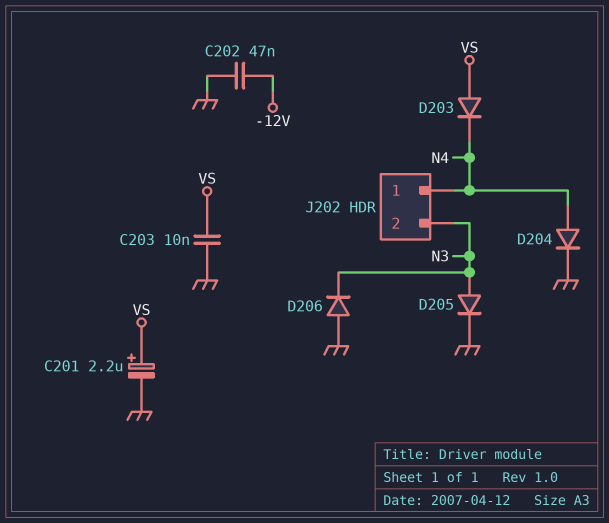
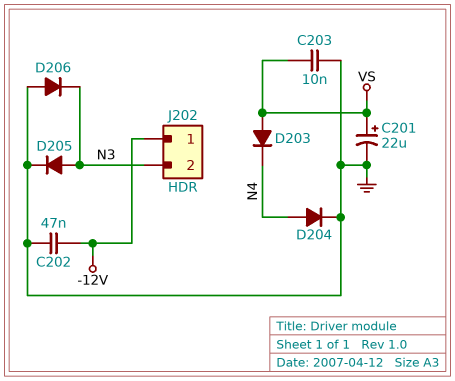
C201: 2.2uF (plus VS, minus GND) -> 22uF (plus VS, minus GND)
J202 pin 1: N4 -> -12V

